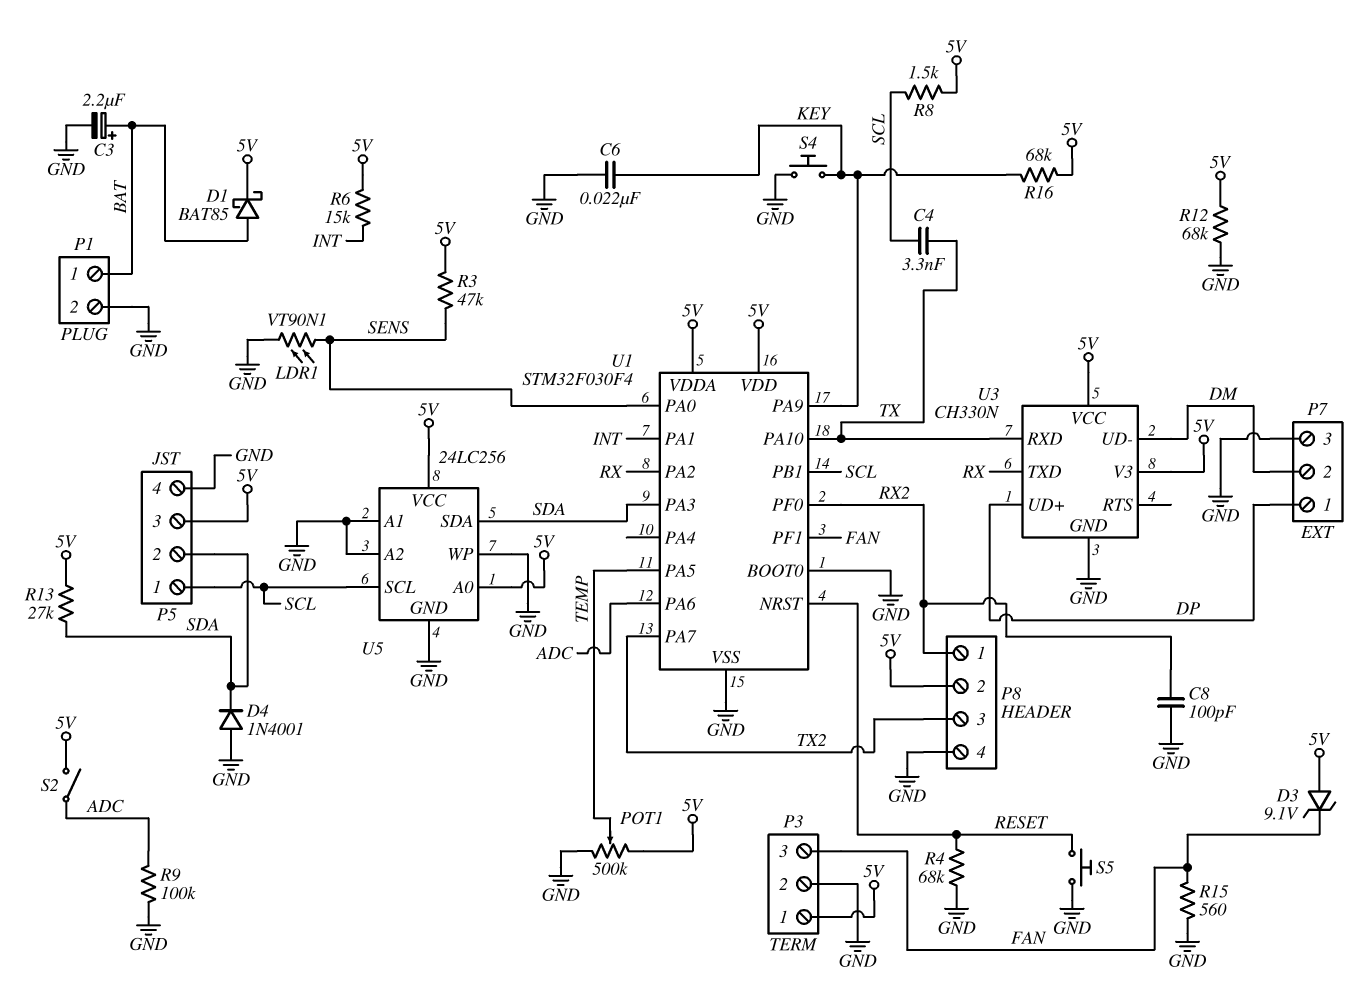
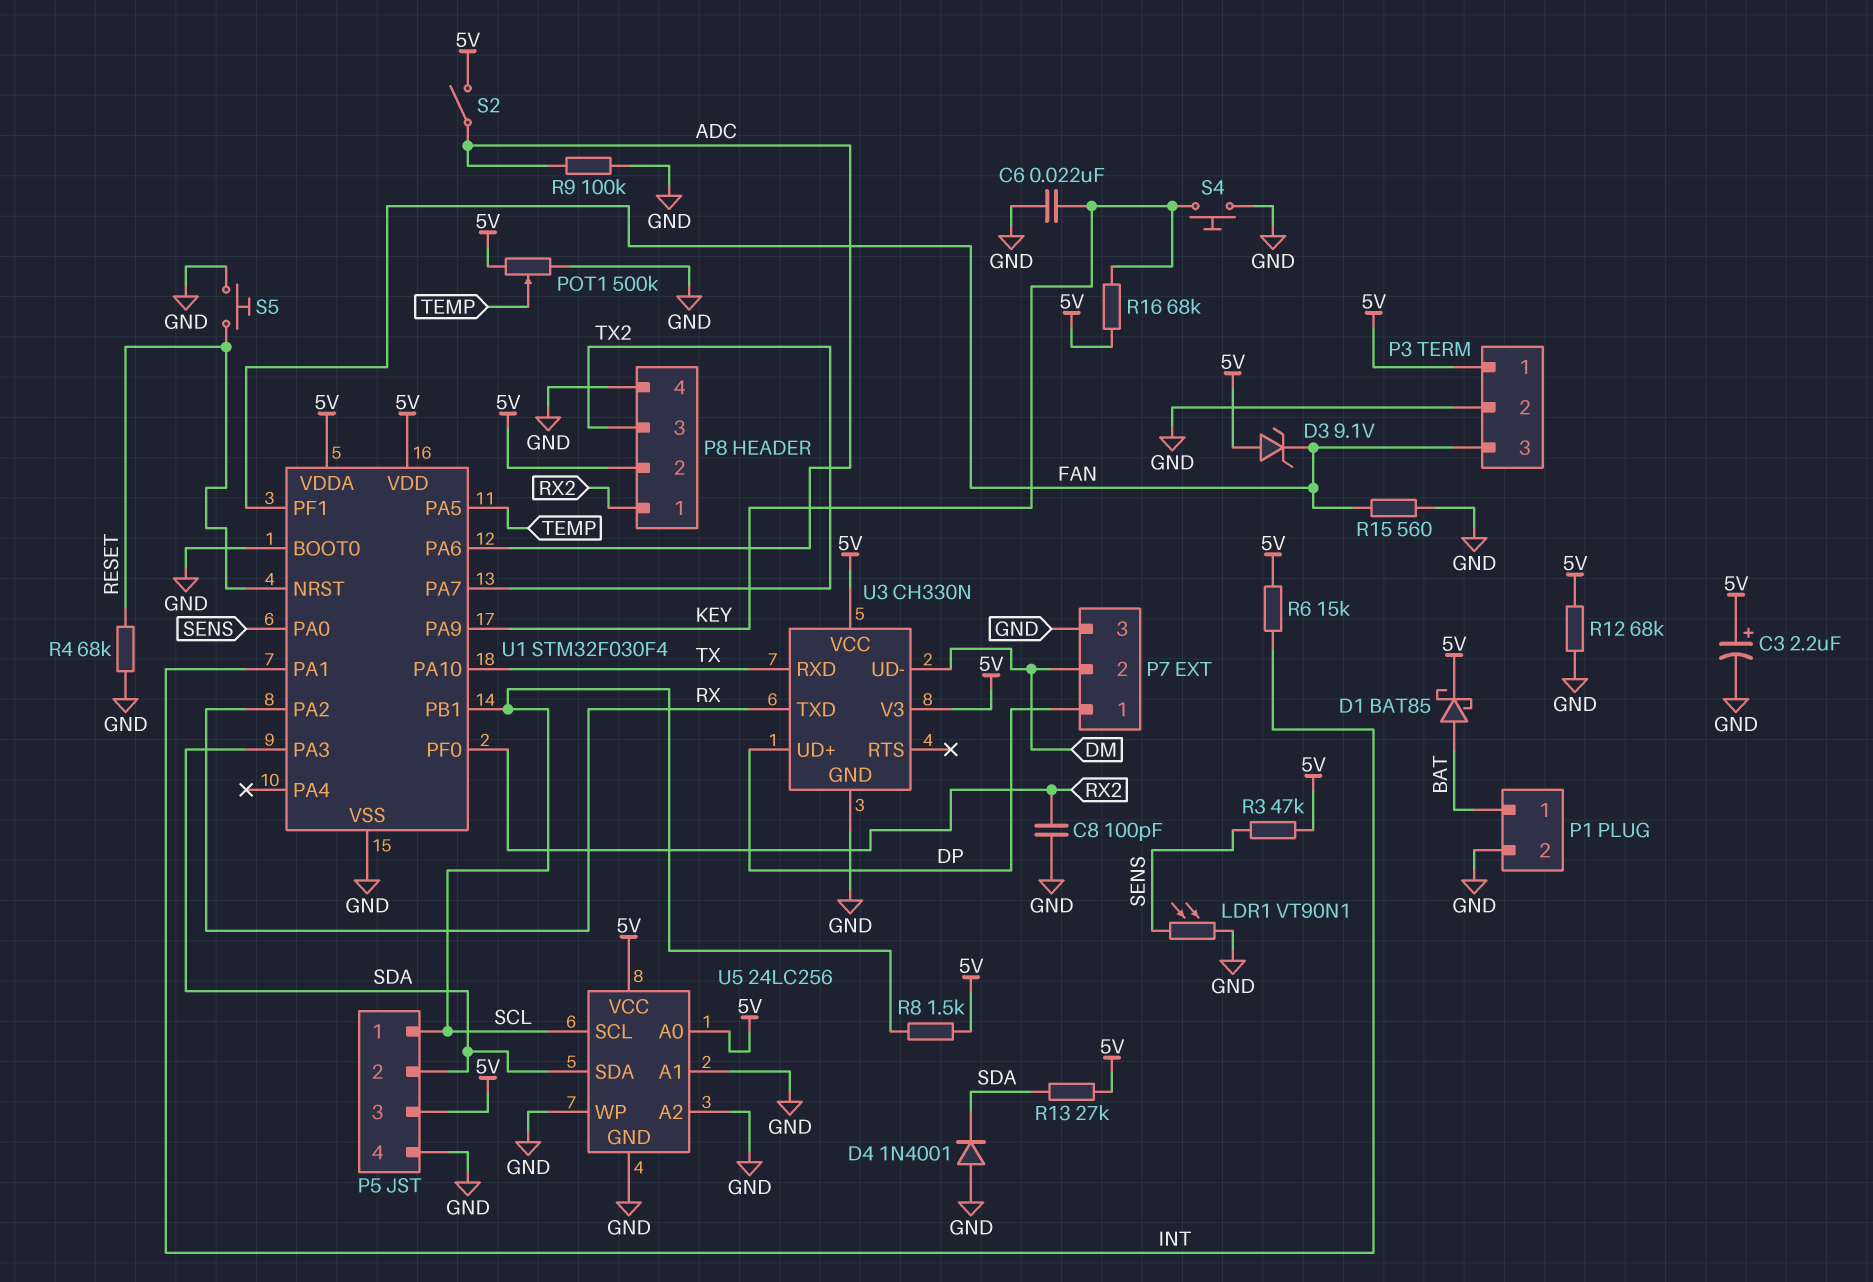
C3: 2.2uF (plus BAT, minus GND) -> 2.2uF (plus 5V, minus GND)
C4: 3.3nF (SCL, TX) -> none

